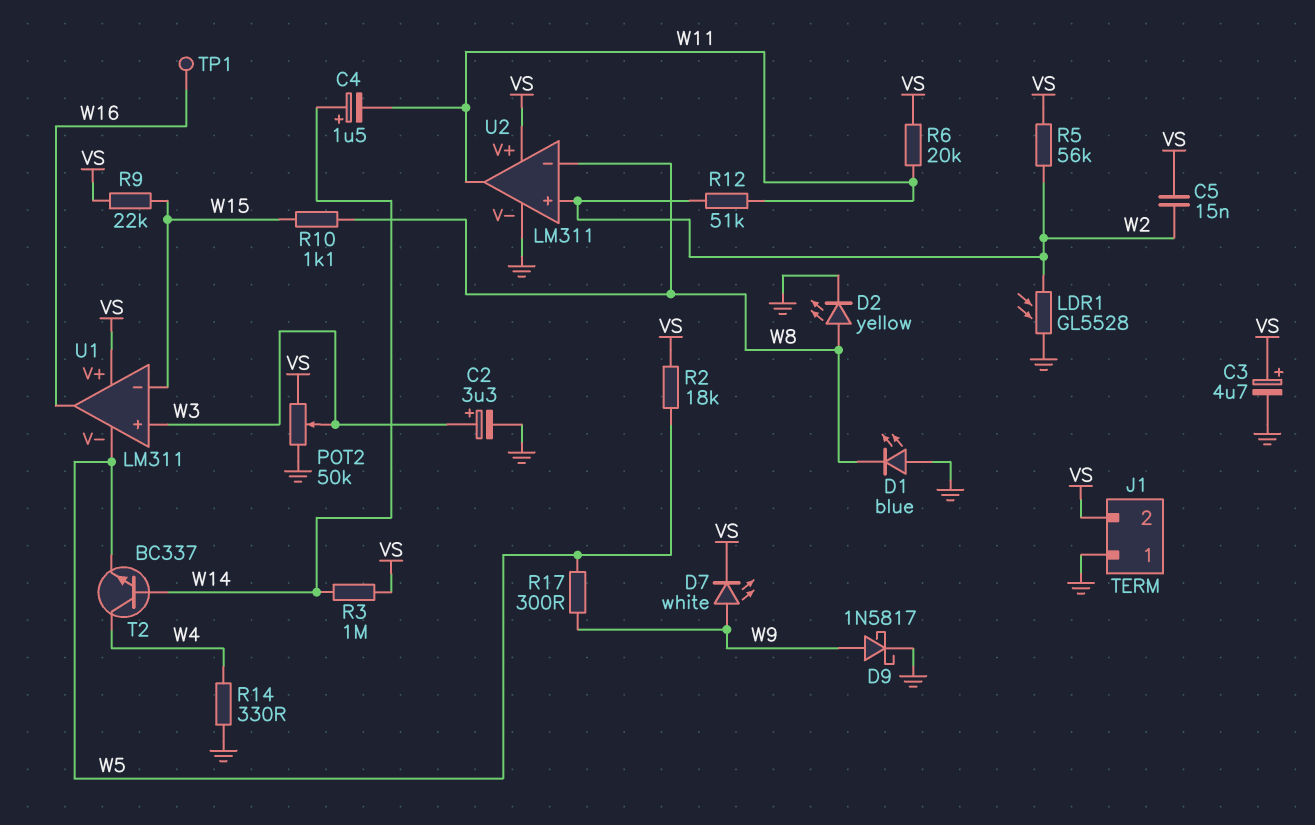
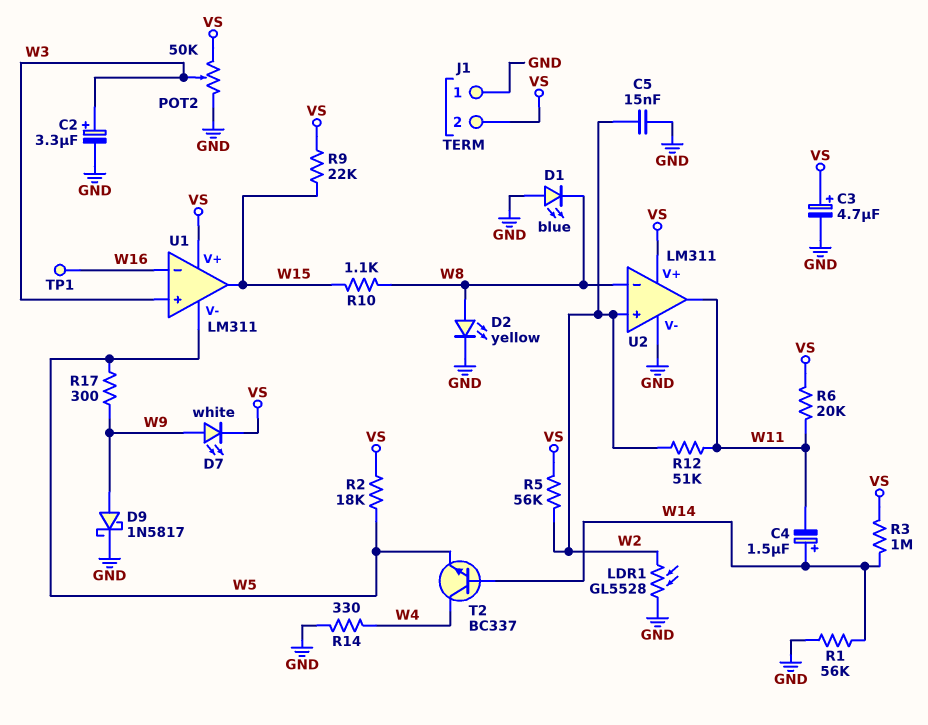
C5: 15nF (VS, W2) -> 15nF (GND, W2)
R1: none -> 56k (GND, W14)
U1 pin in-: W15 -> W16
U1 pin out: W16 -> W15

